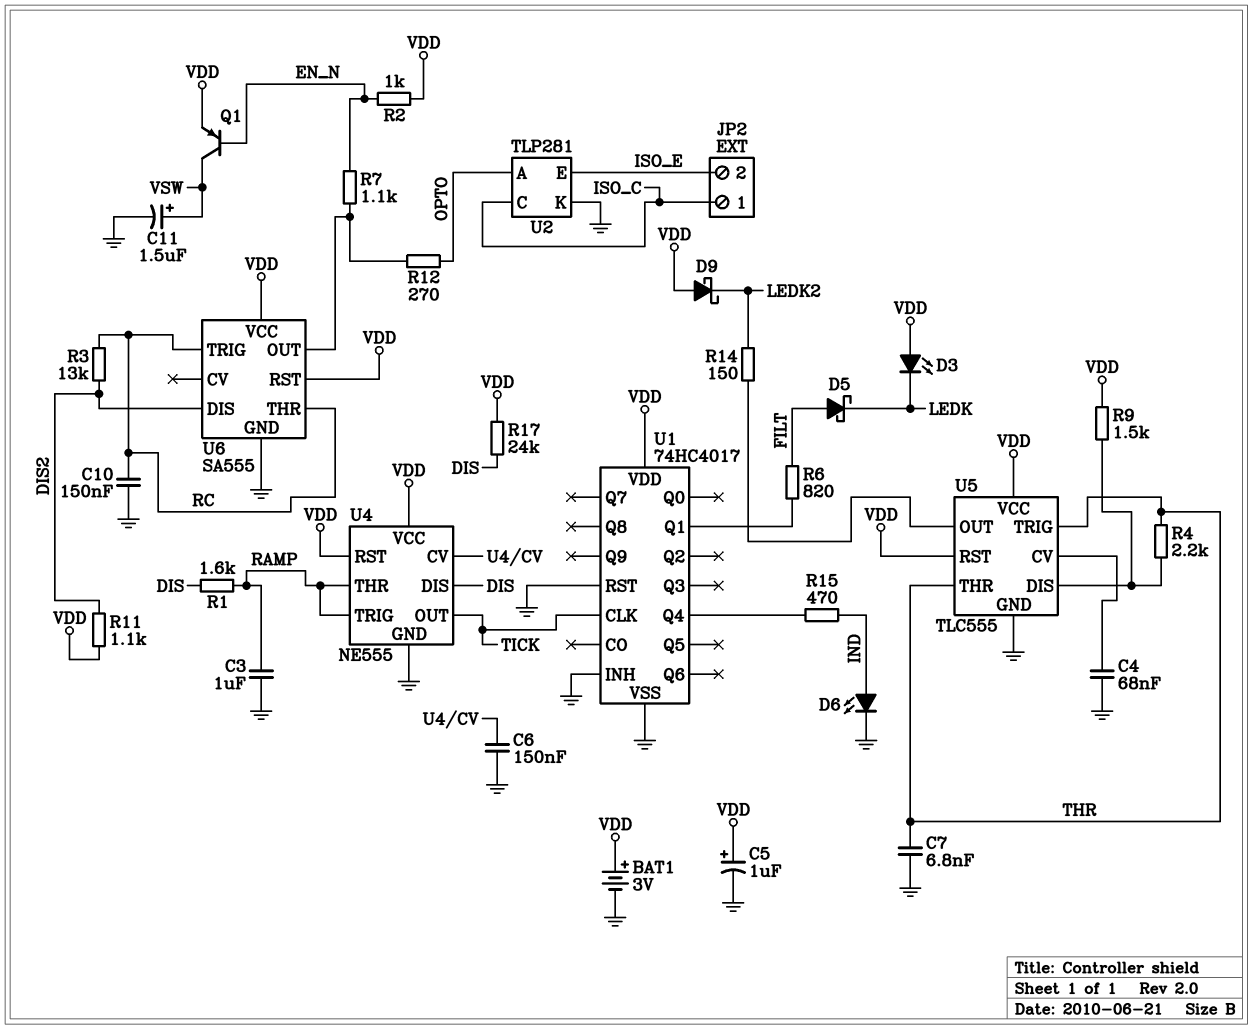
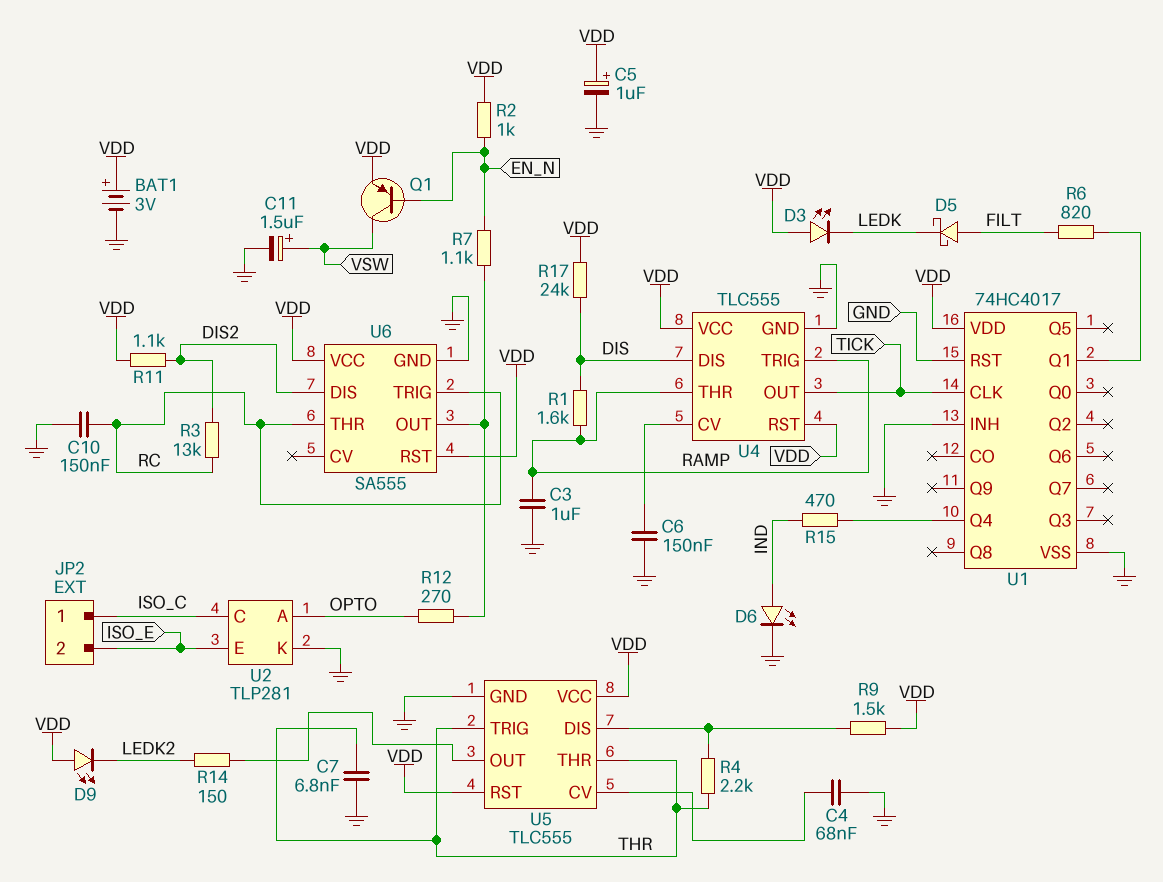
D9: schottky (A VDD, K LEDK2) -> LED (A VDD, K LEDK2)
U4: NE555 -> TLC555

